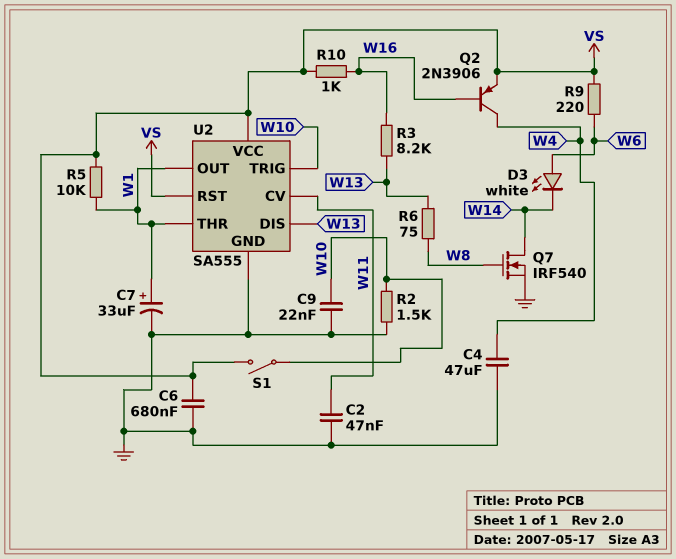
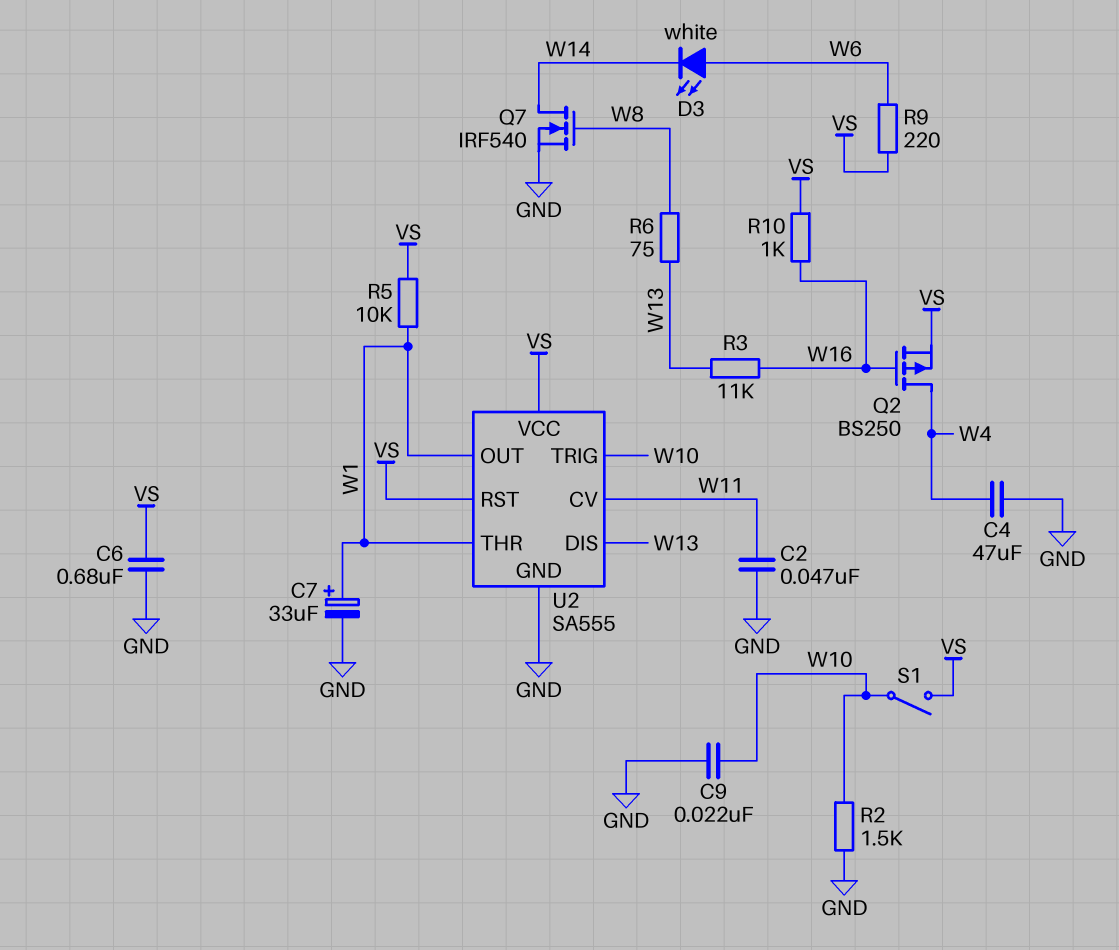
Q2: PNP 2N3906 (B W16, C W4, E VS) -> PMOS BS250 (G W16, D W4, S VS)
R3: 8.2k (W13, W16) -> 11k (W13, W16)

